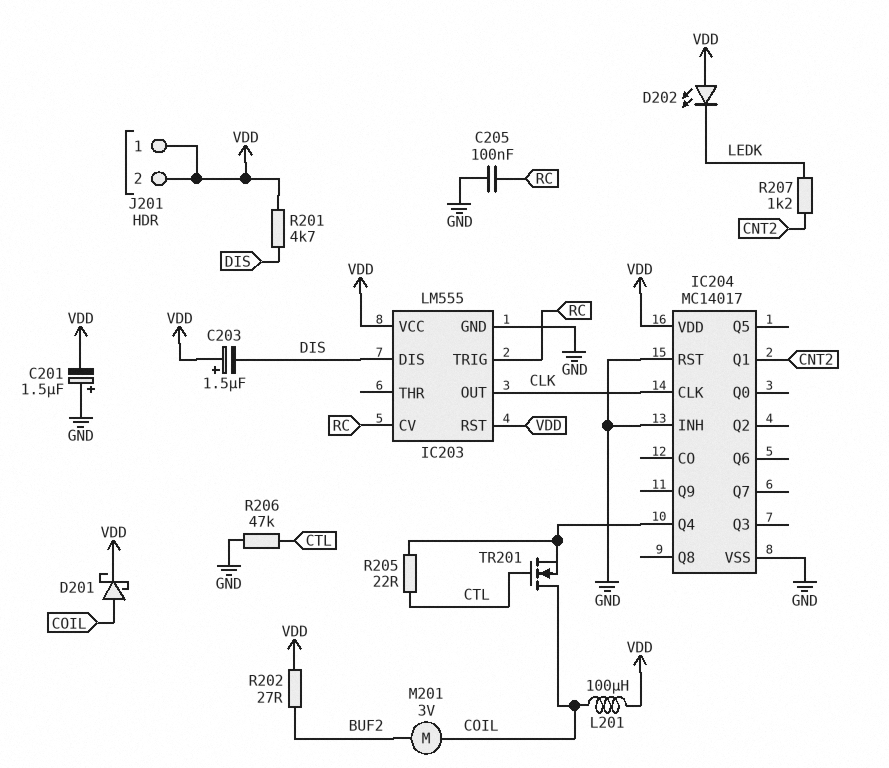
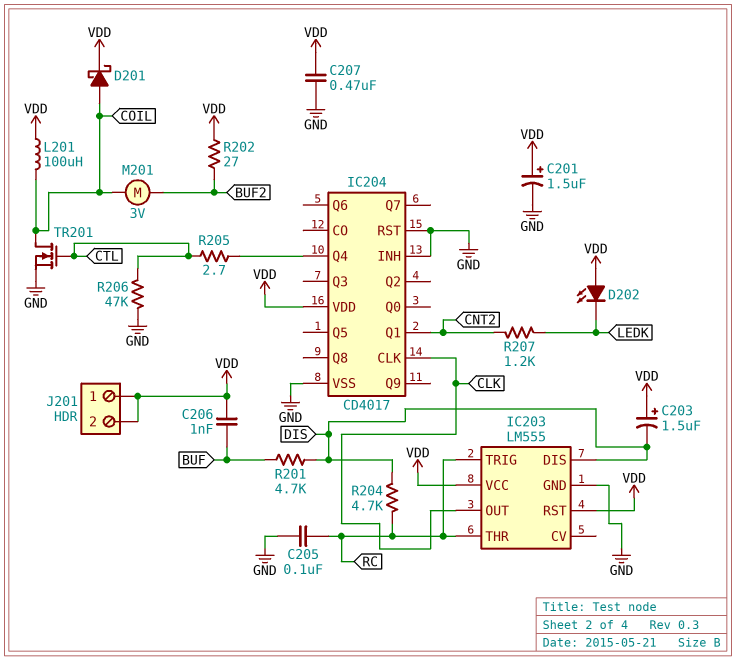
C201: 1.5uF (plus GND, minus VDD) -> 1.5uF (plus VDD, minus GND)
C206: none -> 1nF (BUF, VDD)
C207: none -> 470nF (GND, VDD)
IC203 pin CV: RC -> none
IC203 pin THR: none -> RC
IC204: MC14017 -> CD4017
R201: 4.7k (DIS, VDD) -> 4.7k (BUF, DIS)
R204: none -> 4.7k (DIS, RC)
R205: 22 (CTL, IC204/Q4) -> 2.7 (CTL, IC204/Q4)
TR201: NMOS (G CTL, D COIL, S IC204/Q4) -> NMOS (G CTL, D COIL, S GND)

